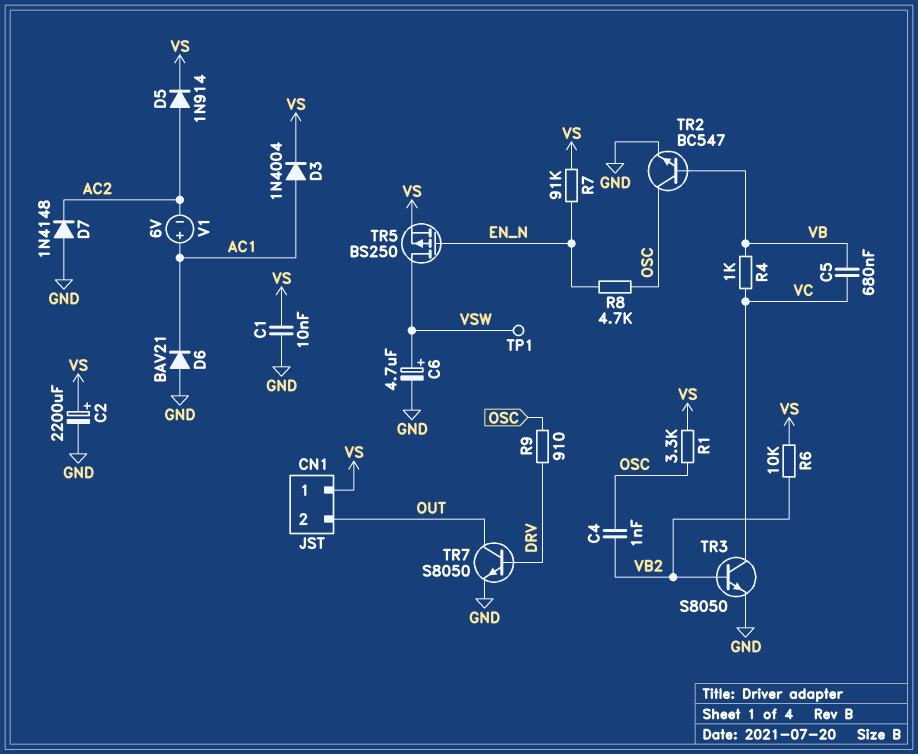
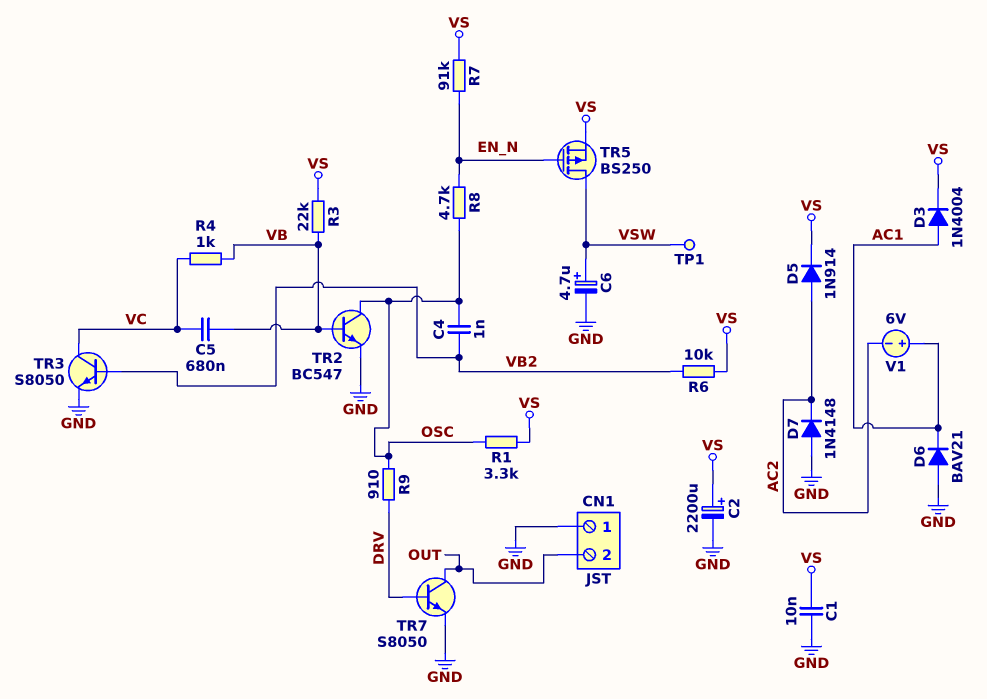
CN1 pin 1: VS -> GND
R3: none -> 22k (VB, VS)

